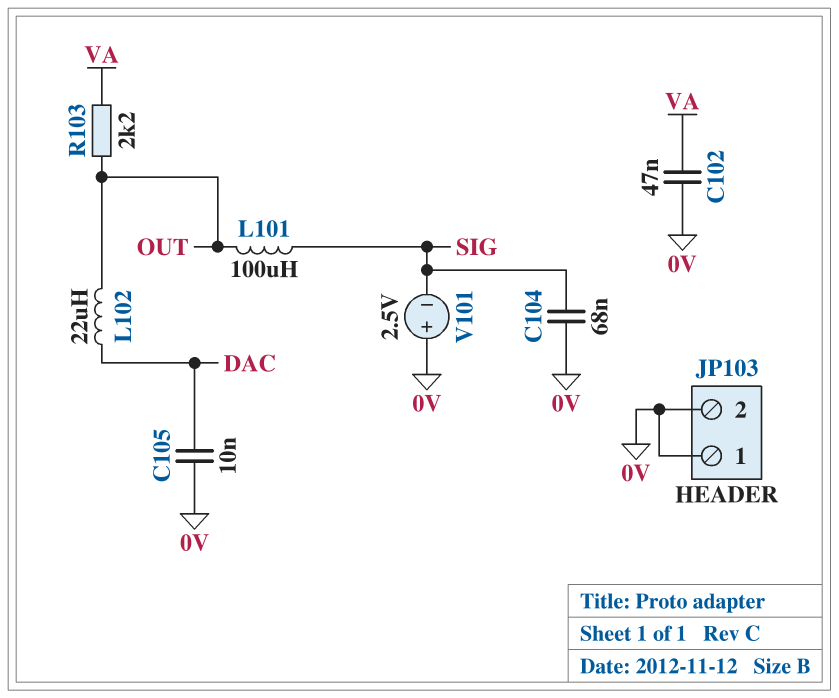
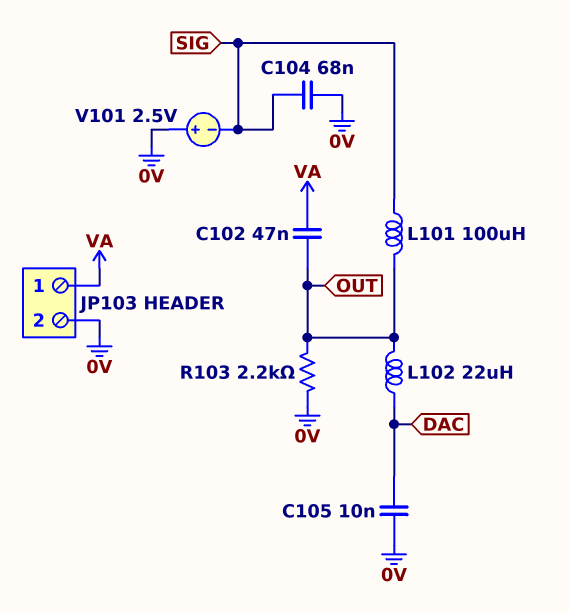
C102: 47nF (0V, VA) -> 47nF (OUT, VA)
JP103 pin 1: 0V -> VA
R103: 2.2k (OUT, VA) -> 2.2k (0V, OUT)

